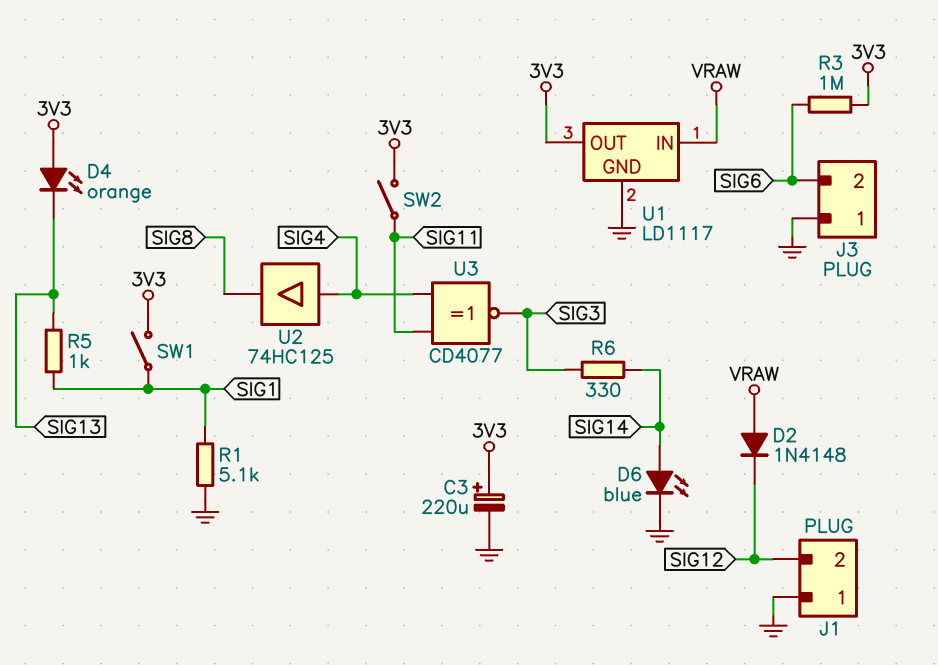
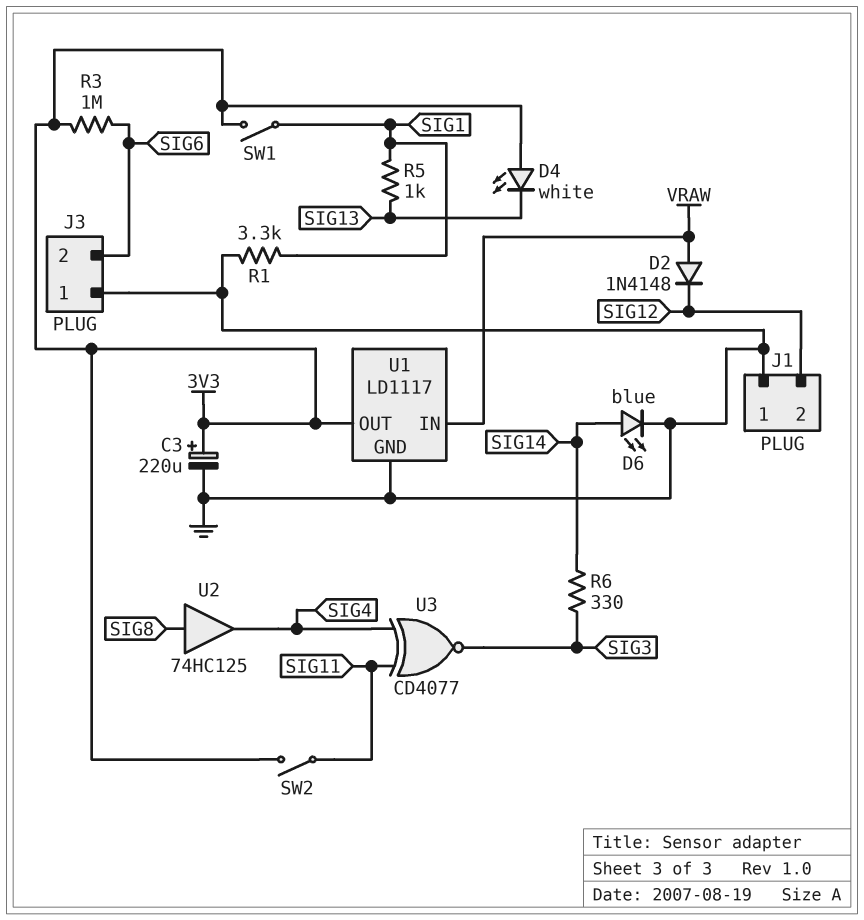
D4: LED orange (A 3V3, K SIG13) -> LED white (A 3V3, K SIG13)
R1: 5.1k (GND, SIG1) -> 3.3k (GND, SIG1)
U2: buffer 74HC125 (in SIG4, out SIG8) -> buffer 74HC125 (in SIG8, out SIG4)

